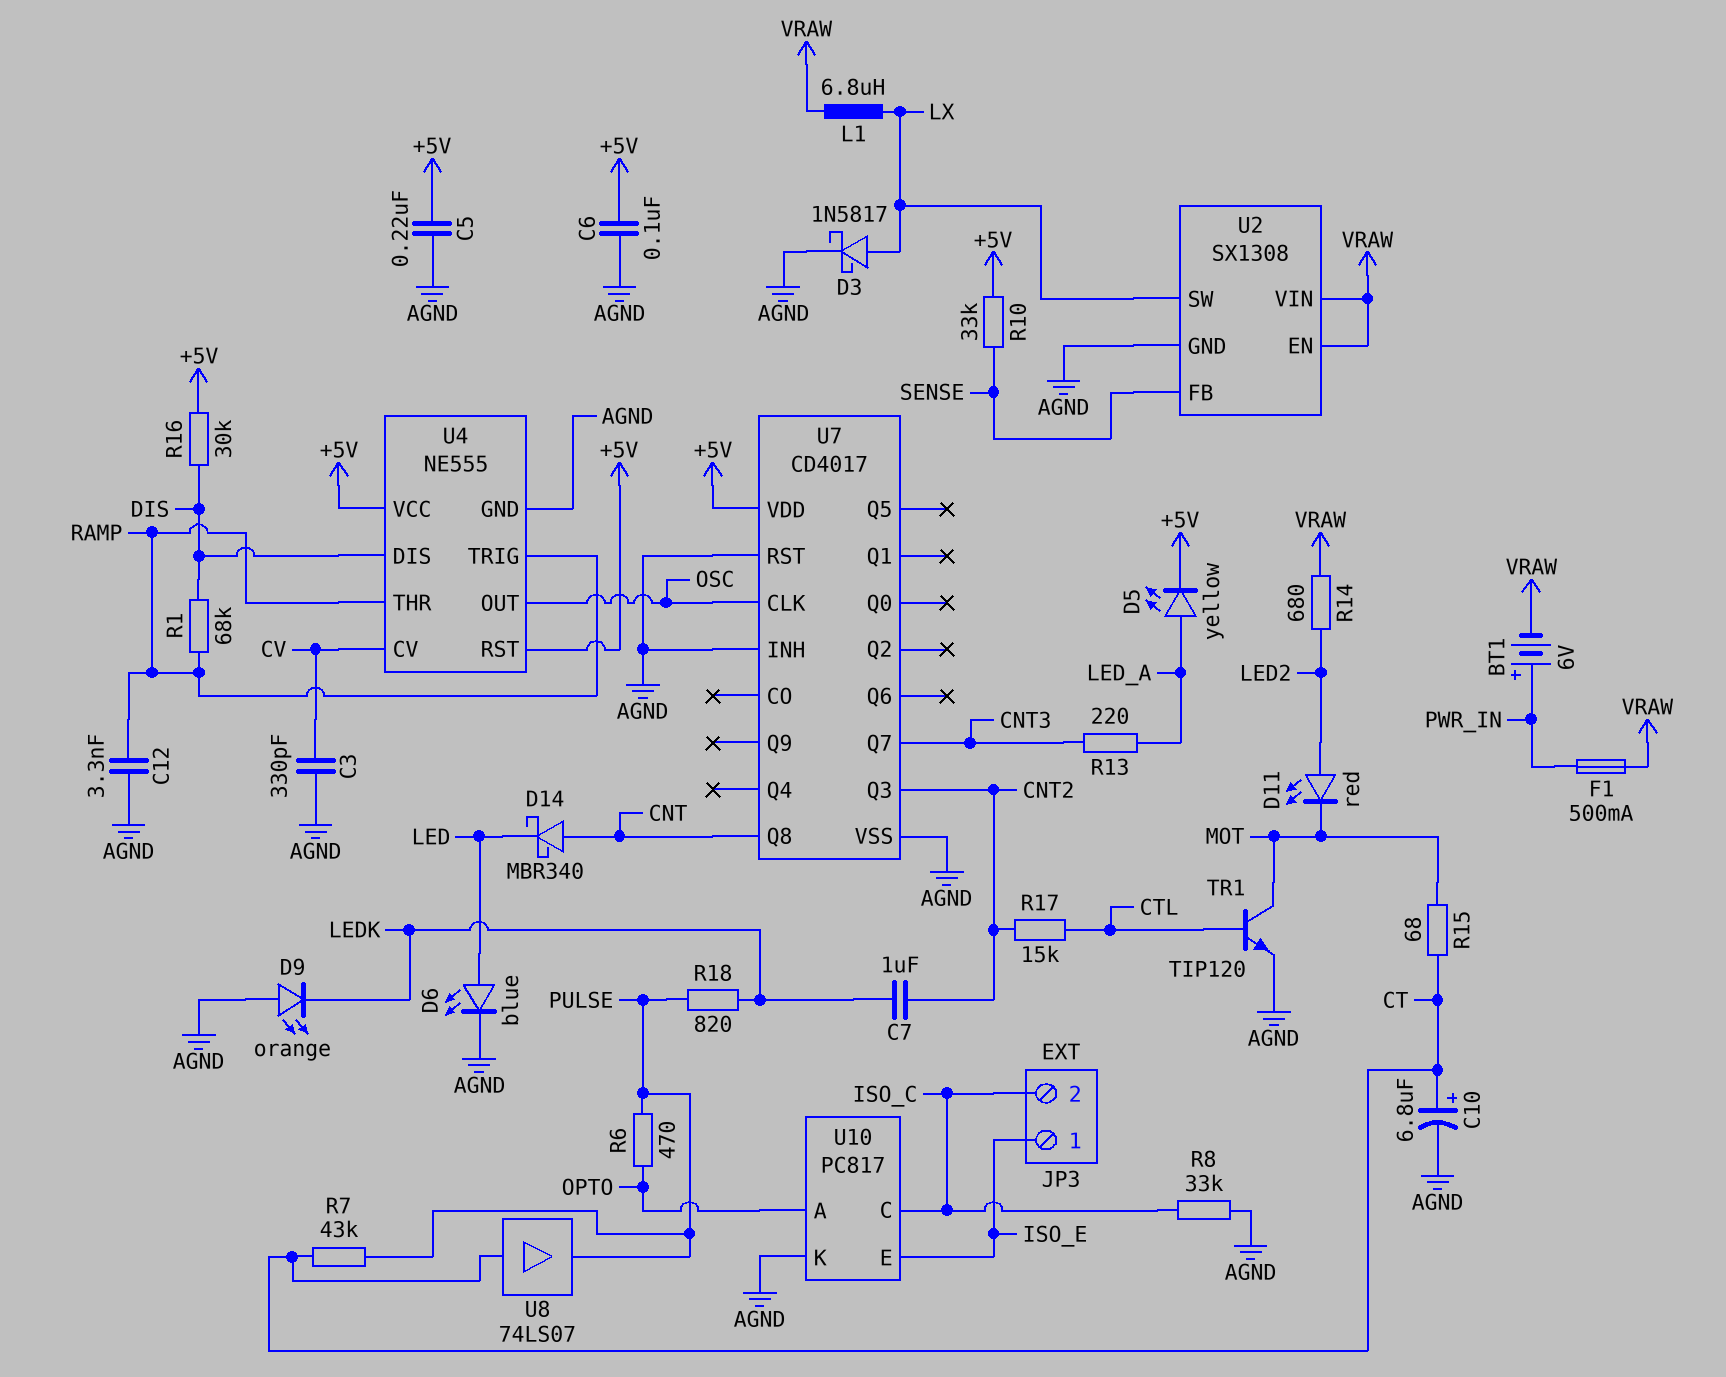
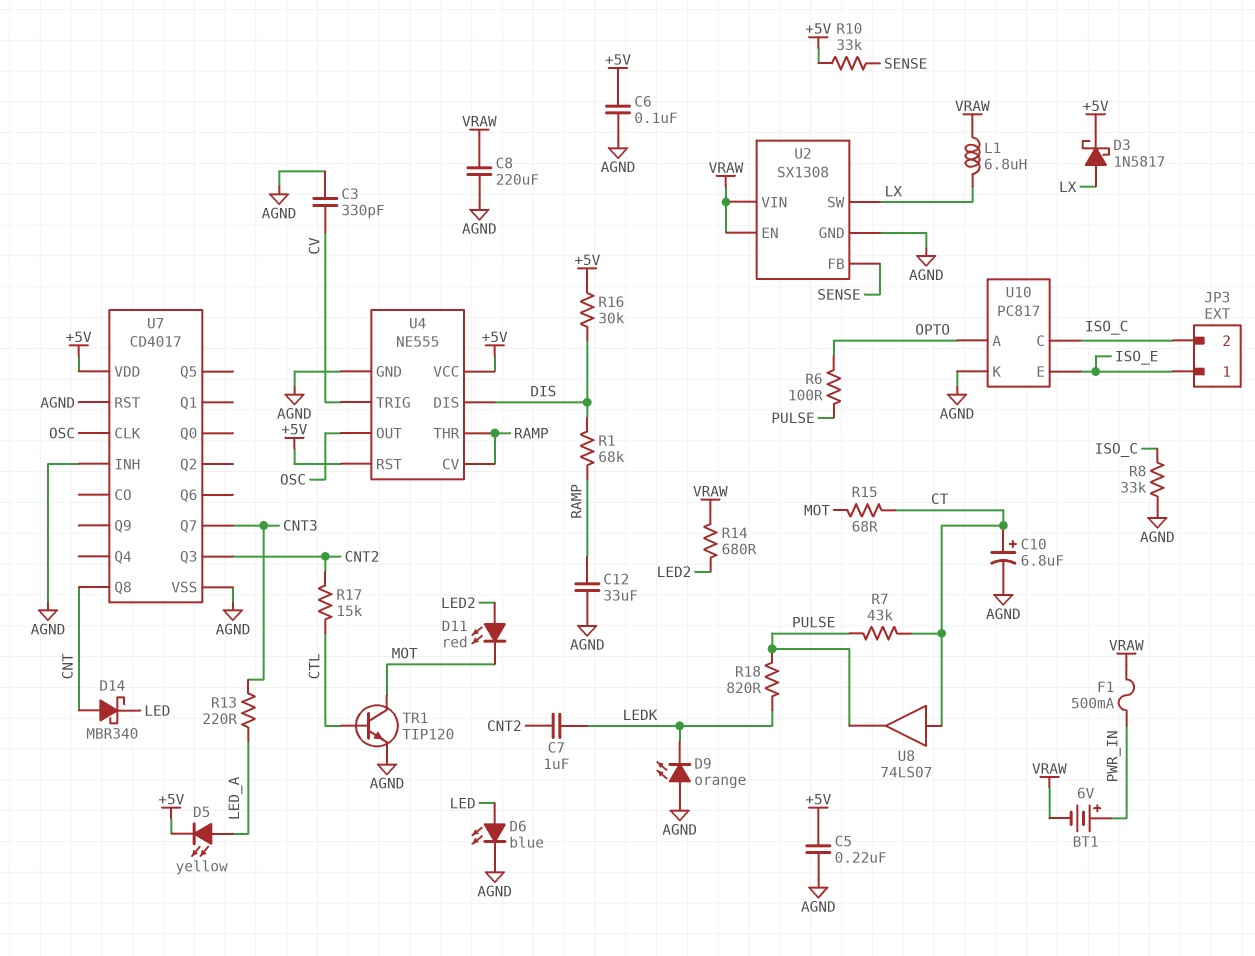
C8: none -> 220uF (AGND, VRAW)
C12: 3.3nF (AGND, RAMP) -> 33uF (AGND, RAMP)
D3: schottky 1N5817 (A LX, K AGND) -> schottky 1N5817 (A LX, K +5V)
R6: 470 (OPTO, PULSE) -> 100 (OPTO, PULSE)
U4 pin CV: CV -> RAMP
U4 pin TRIG: RAMP -> CV

